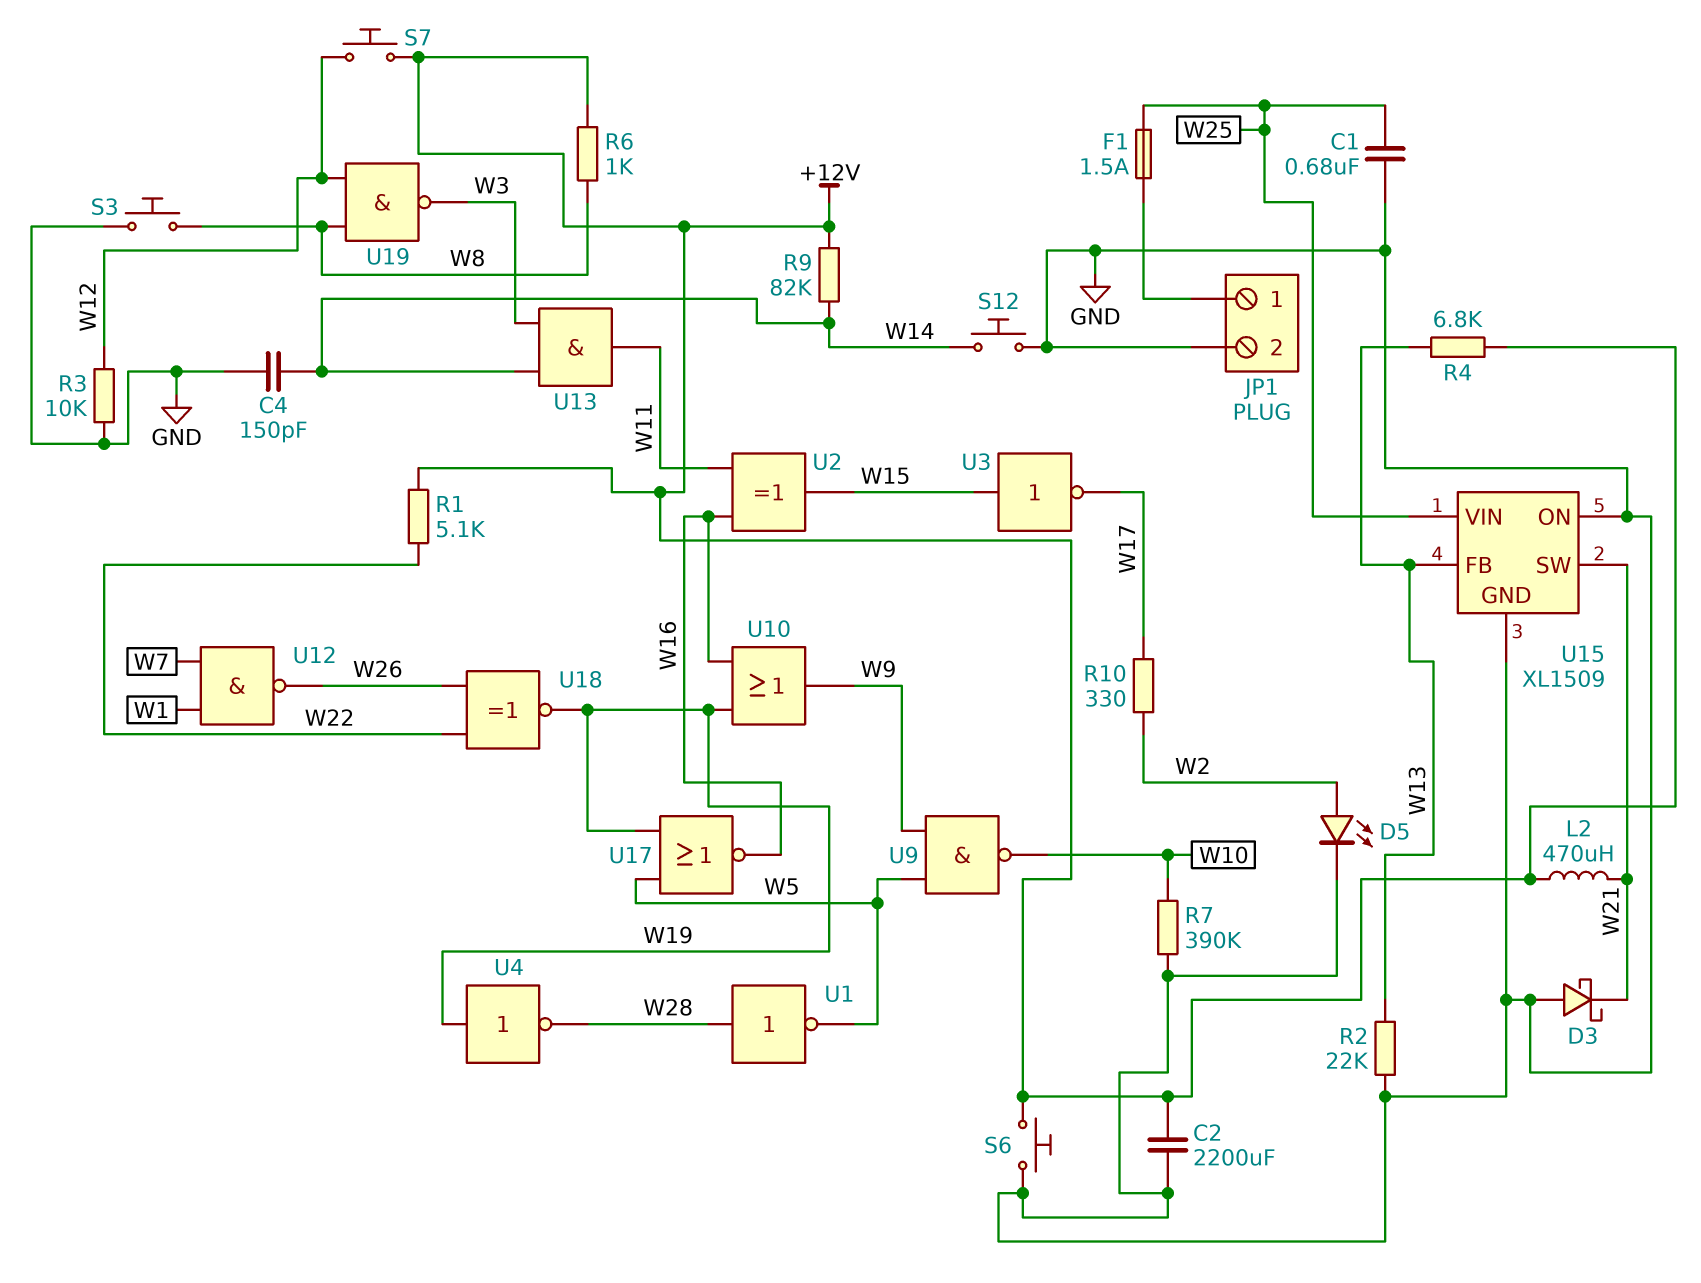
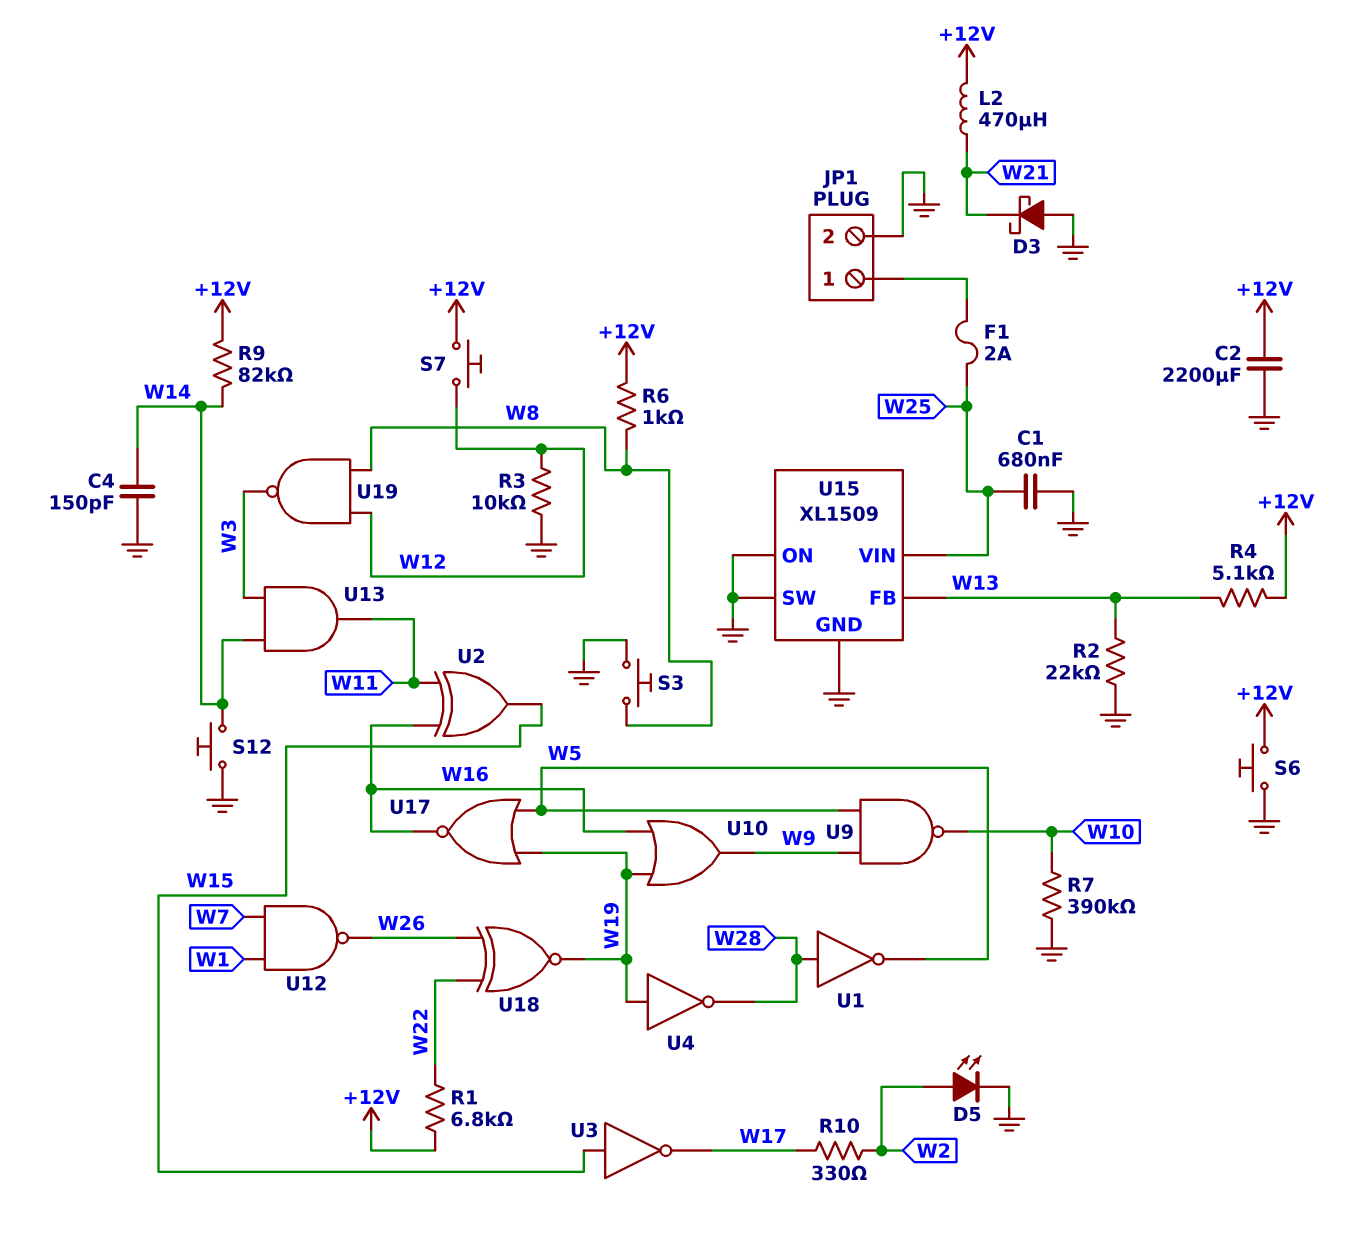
F1: 1.5A (JP1/1, W25) -> 2A (JP1/1, W25)
R1: 5.1k (+12V, W22) -> 6.8k (+12V, W22)
R4: 6.8k (+12V, W13) -> 5.1k (+12V, W13)
U15 pin SW: W21 -> GND

